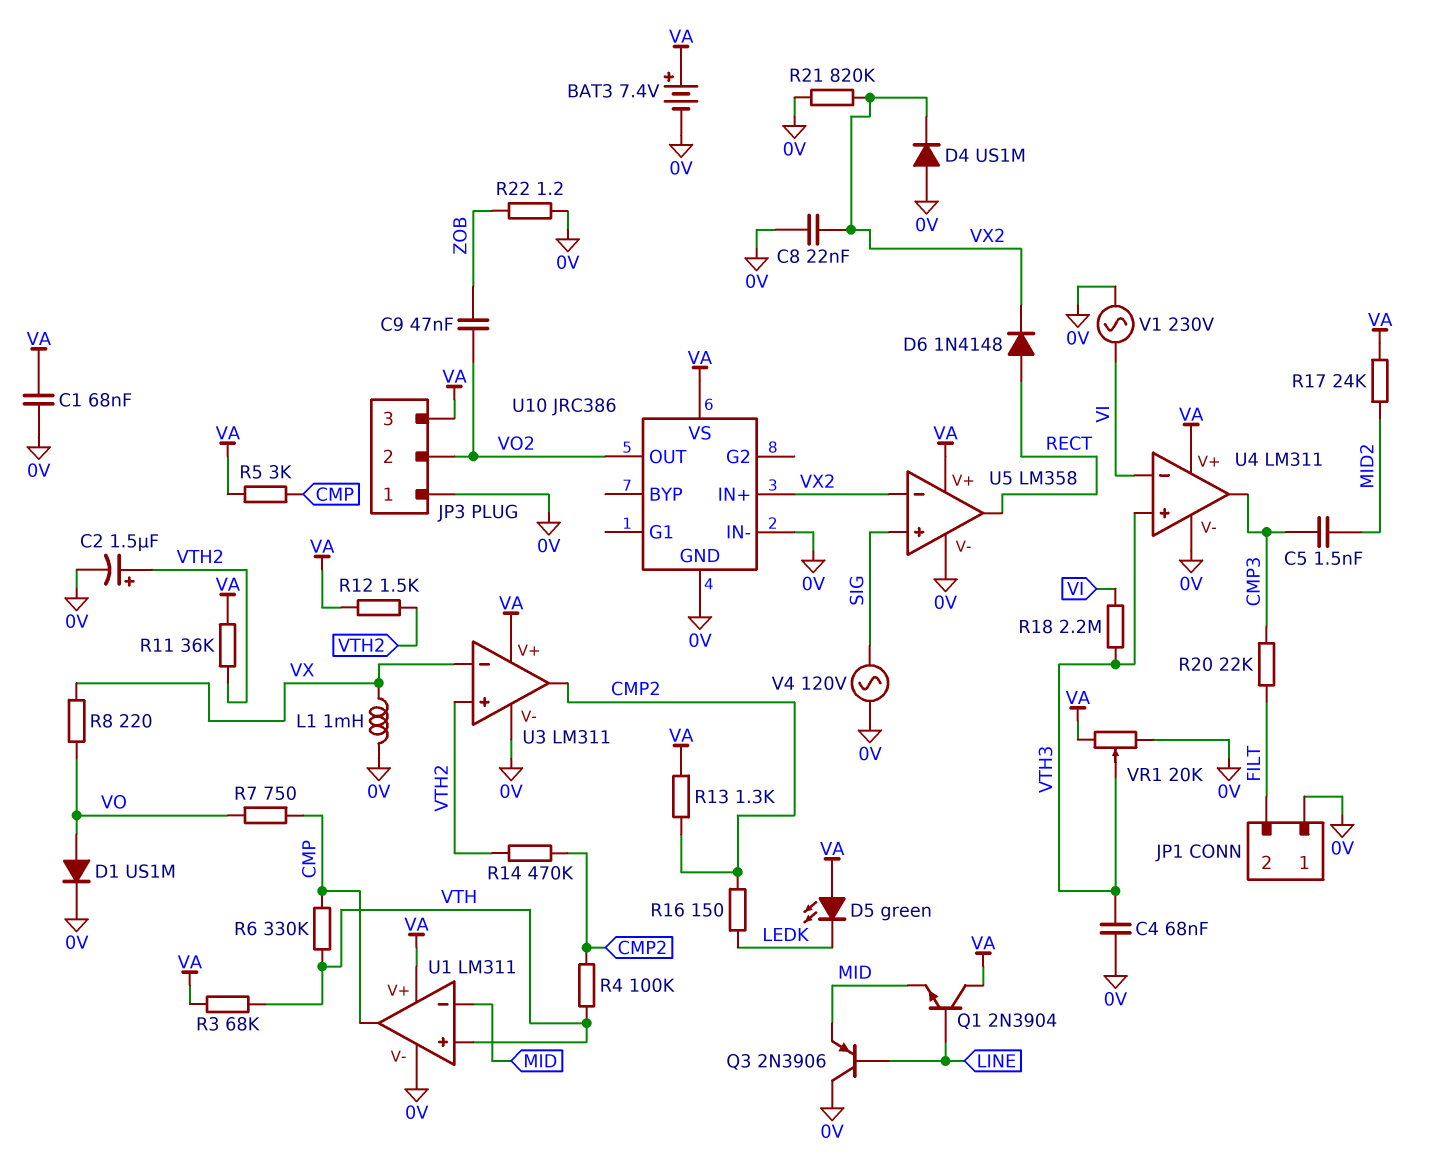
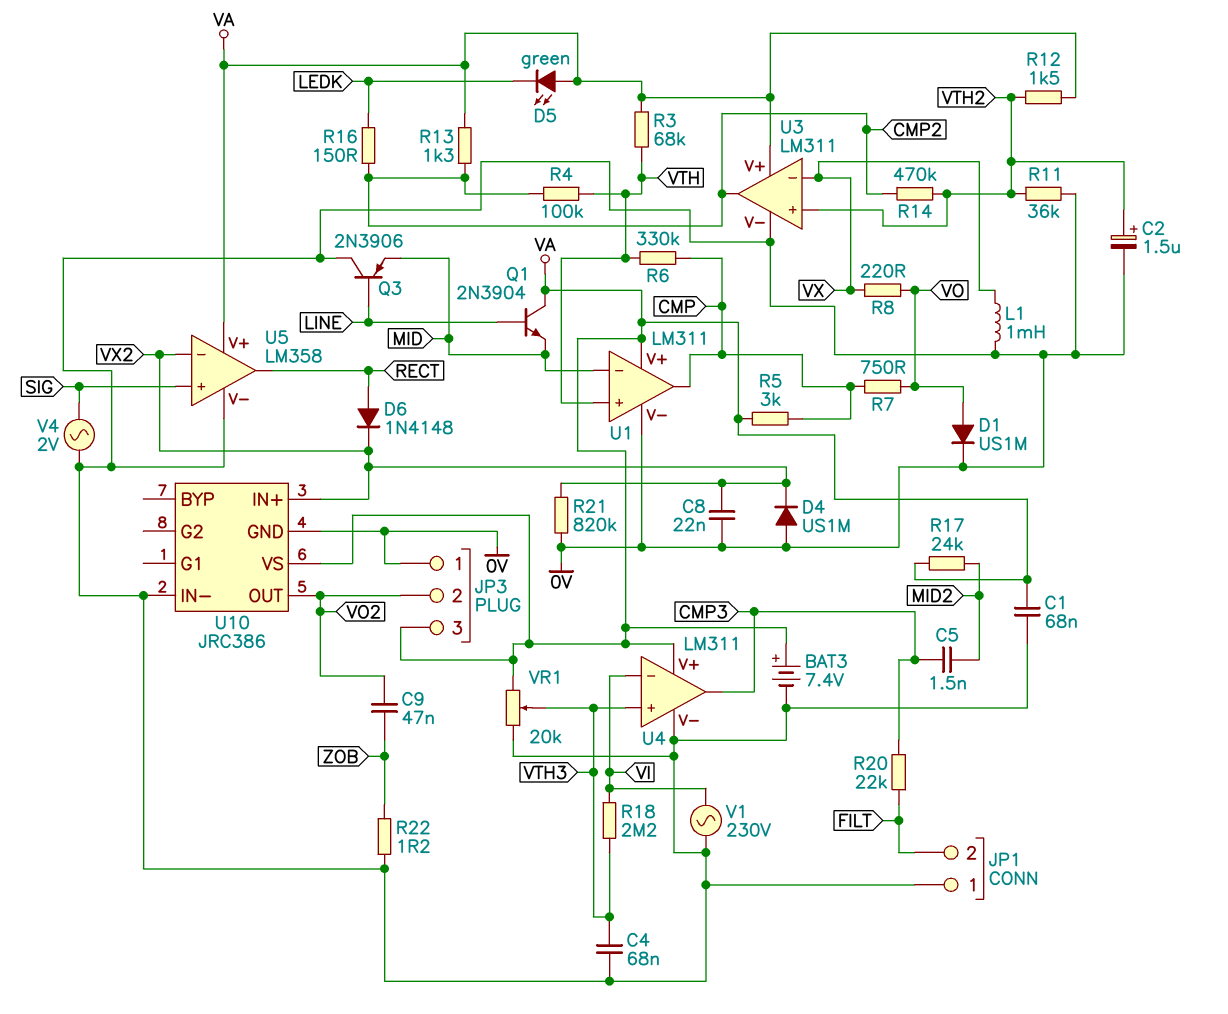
R11: 36k (VA, VTH2) -> 36k (0V, VTH2)
V4: AC 120V (0V, SIG) -> AC 2V (0V, SIG)

